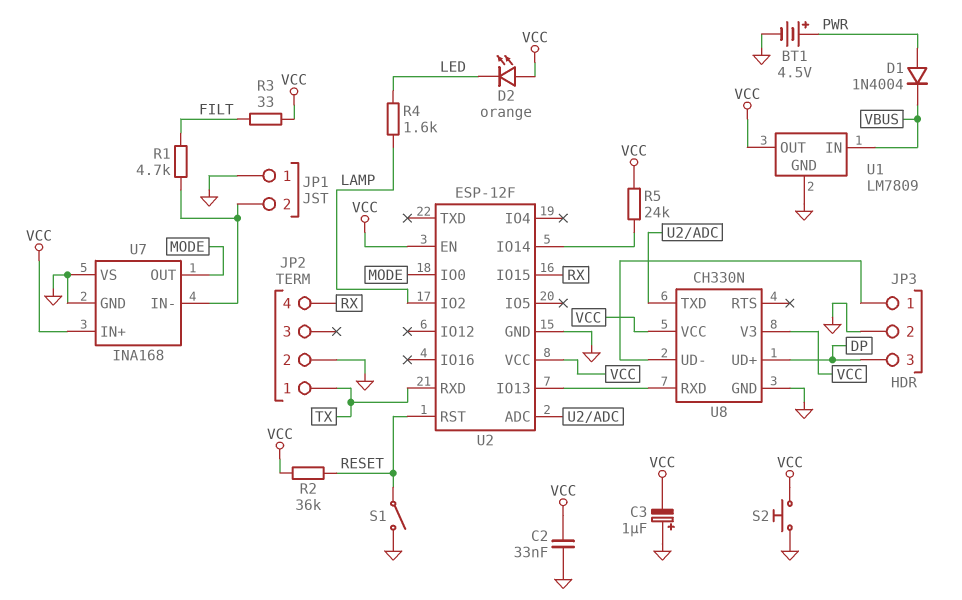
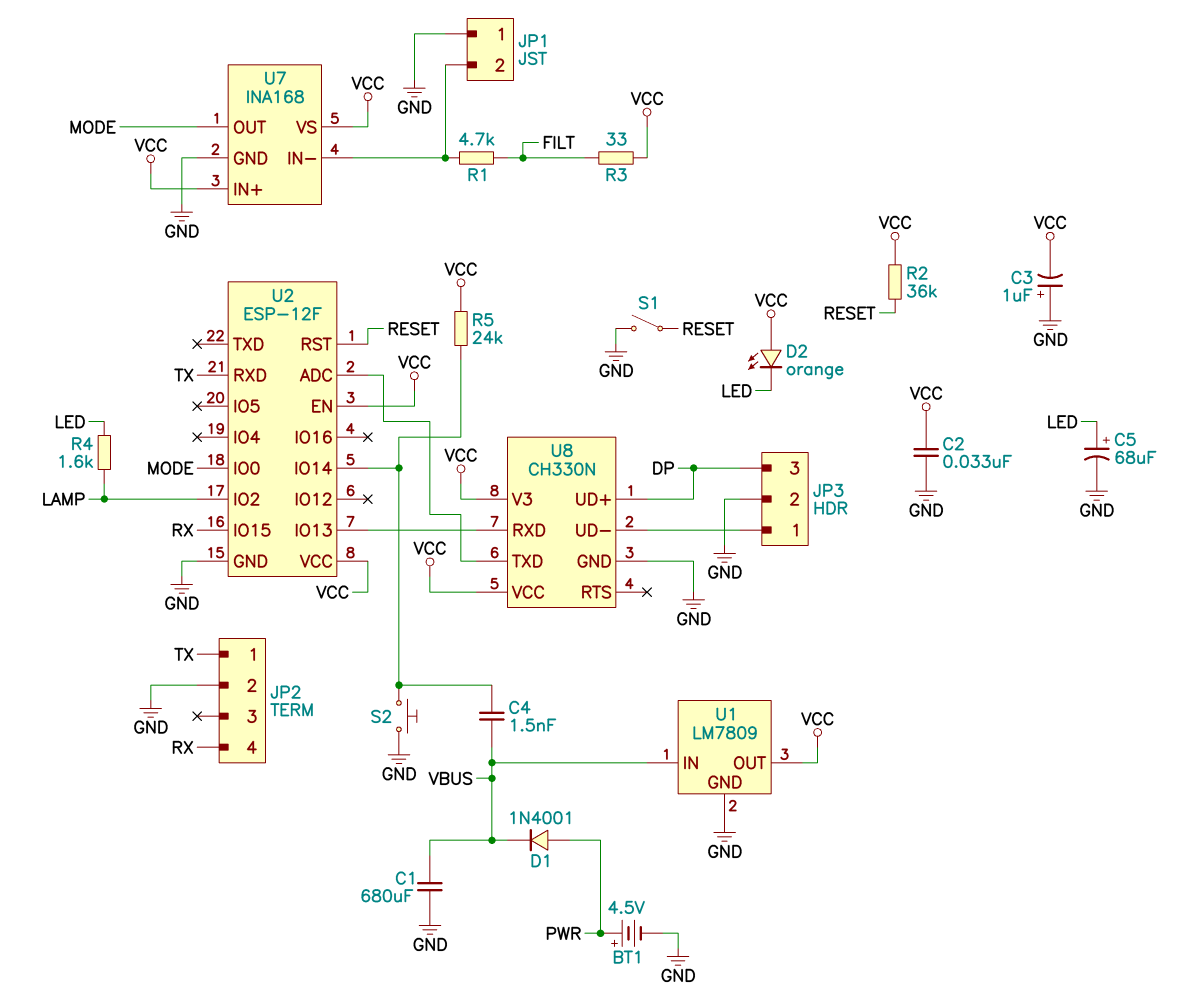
C1: none -> 680uF (GND, VBUS)
C4: none -> 1.5nF (U2/IO14, VBUS)
C5: none -> 68uF (plus LED, minus GND)
D1: diode 1N4004 (A PWR, K VBUS) -> diode 1N4001 (A PWR, K VBUS)
S2: button (GND, VCC) -> button (GND, U2/IO14)
U7 pin VS: GND -> VCC

